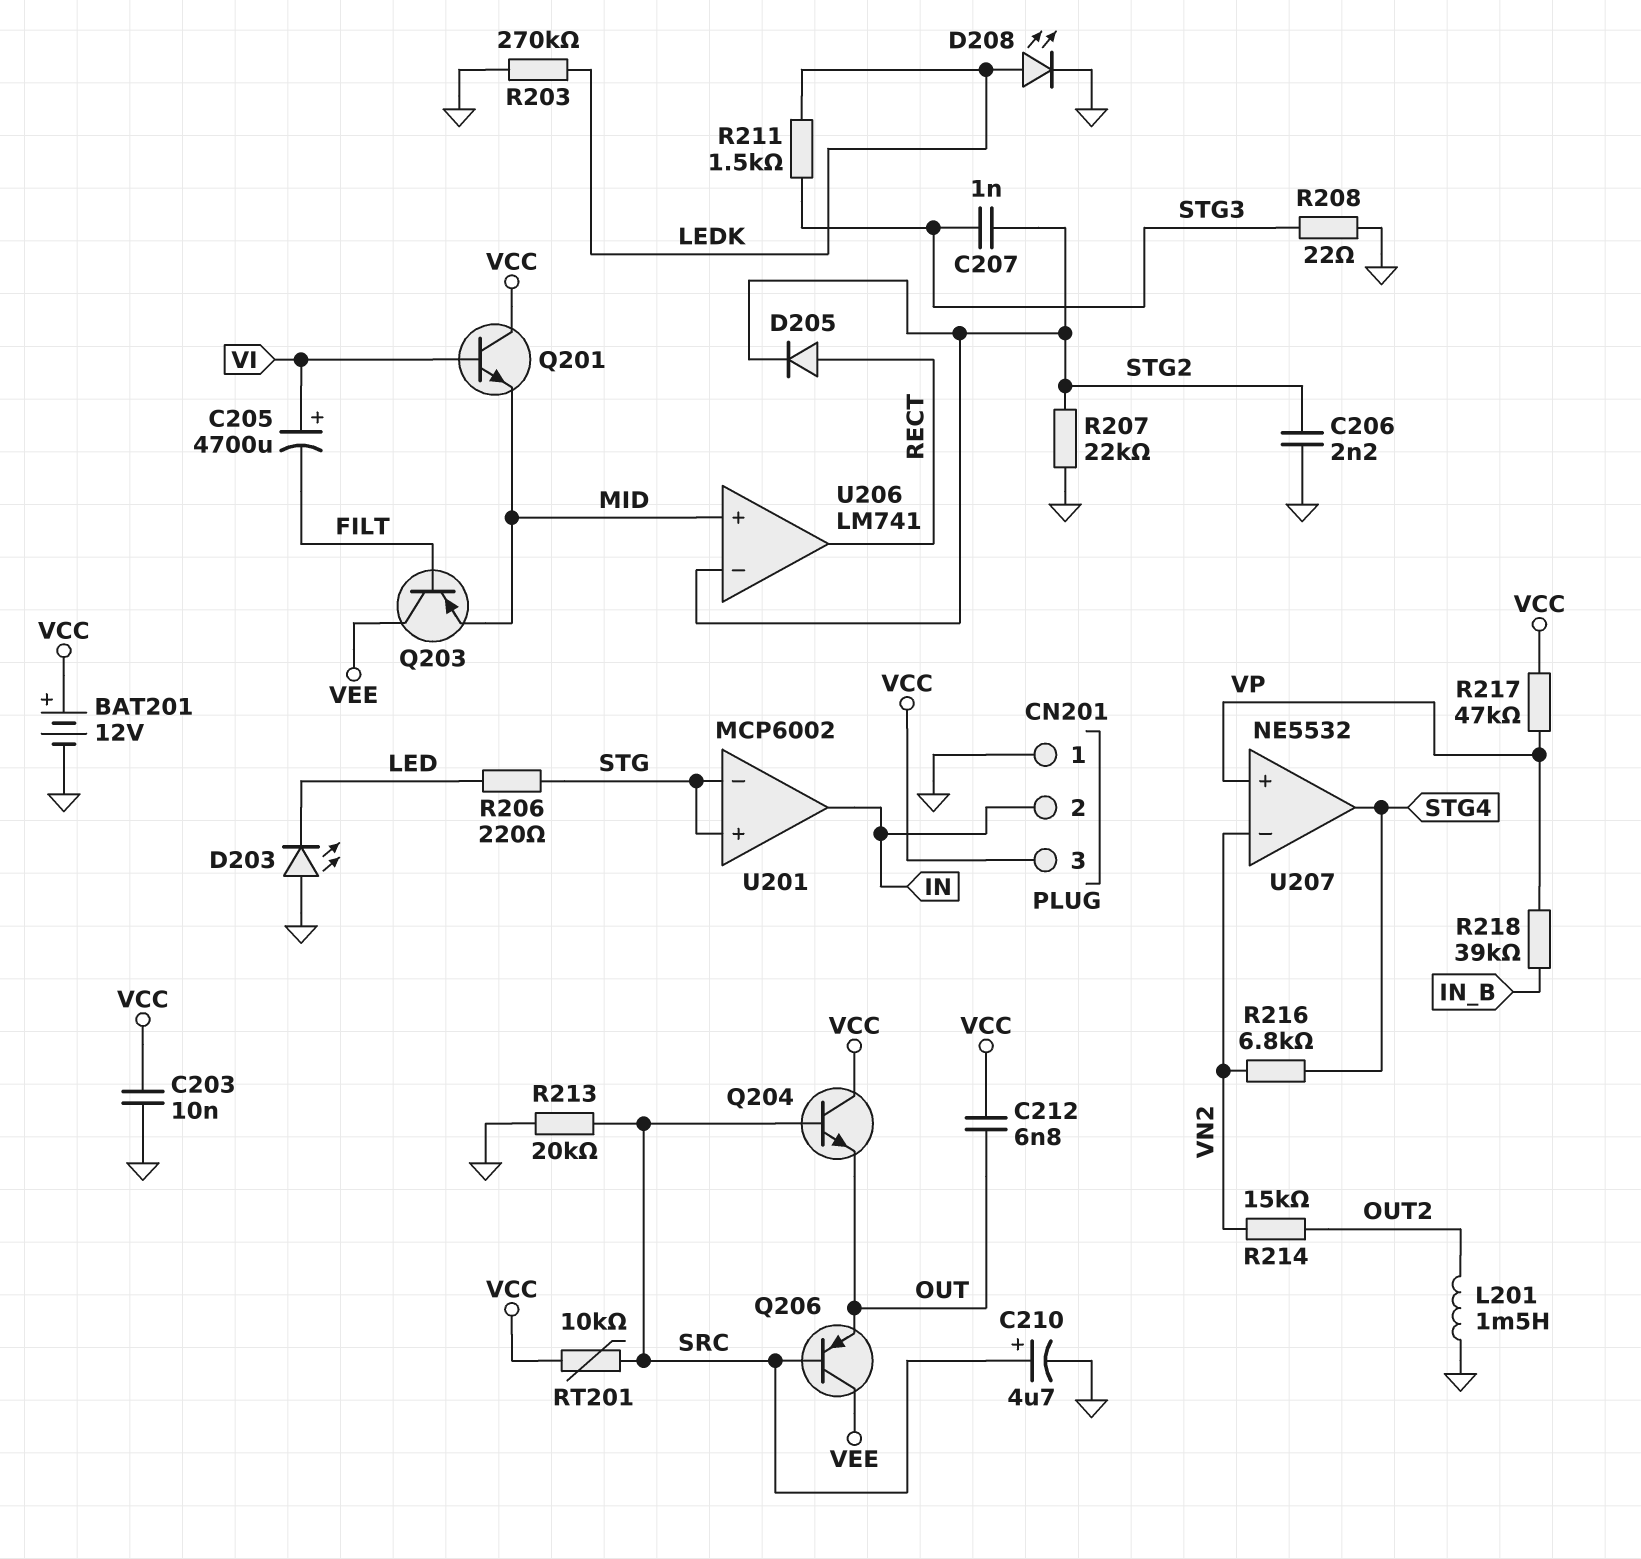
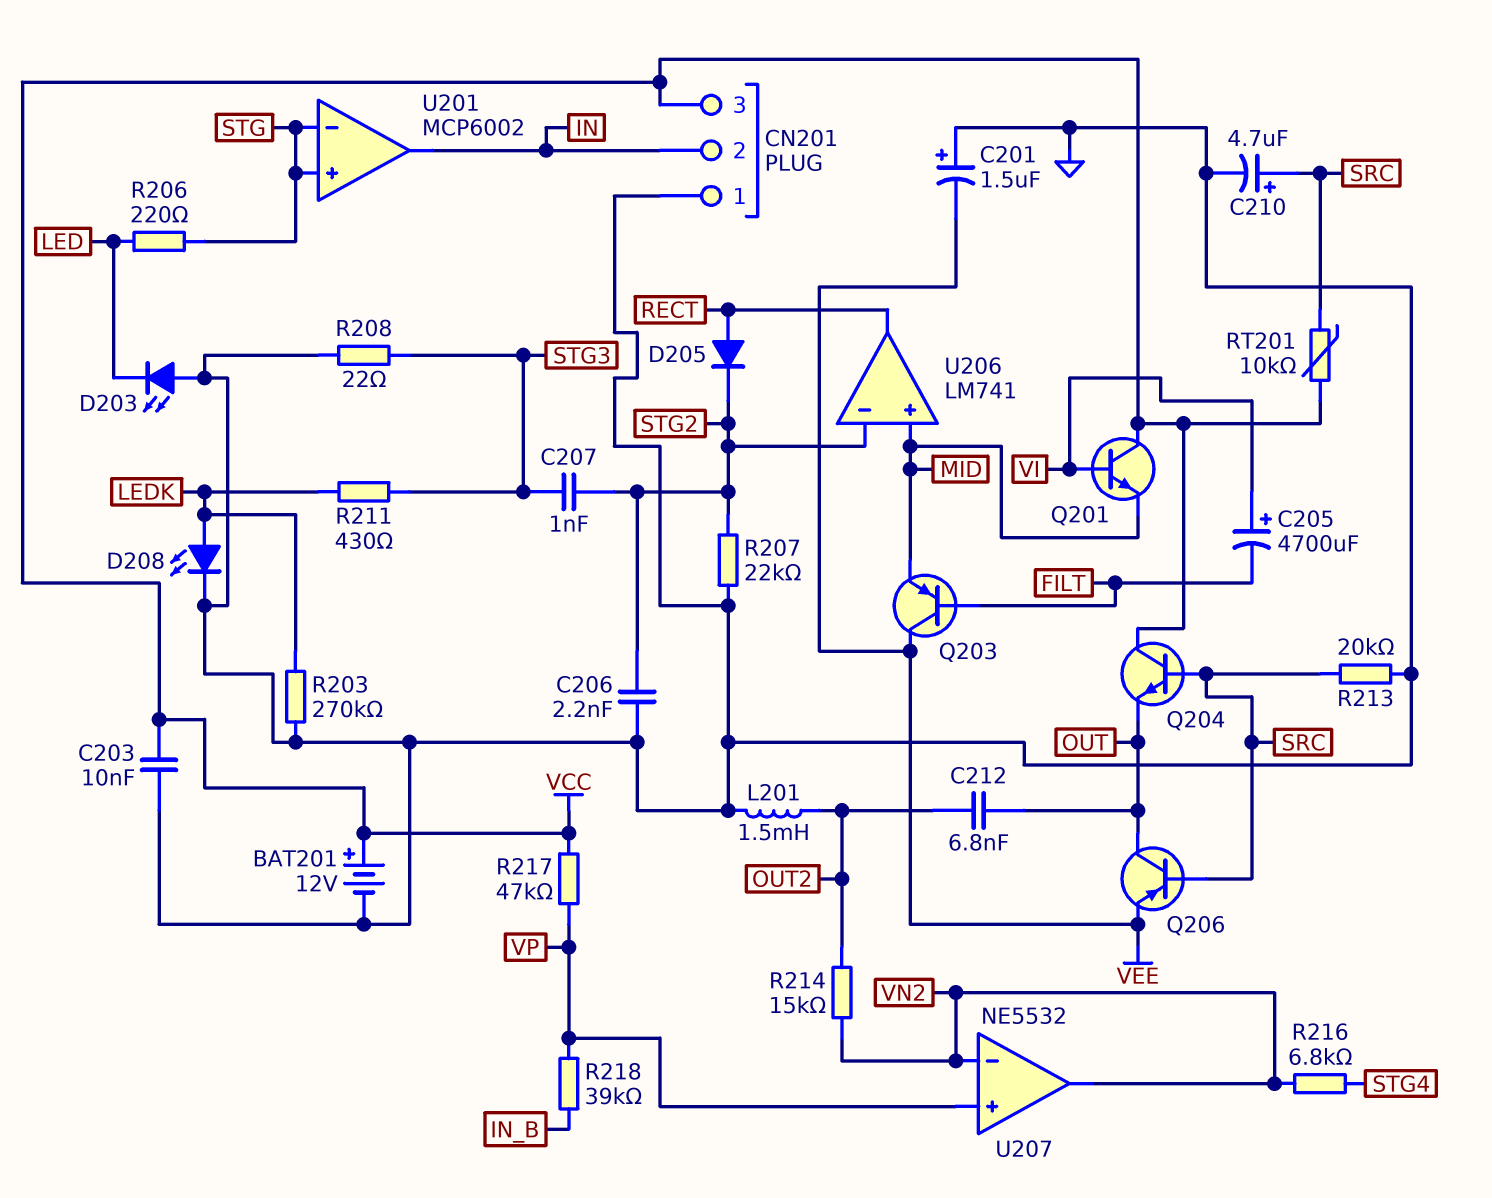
C201: none -> 1.5uF (plus GND, minus VEE)
C212: 6.8nF (OUT, VCC) -> 6.8nF (OUT, OUT2)
Q206: PNP (B SRC, C VEE, E OUT) -> PNP (B SRC, C OUT, E VEE)
R211: 1.5k (LEDK, STG3) -> 430 (LEDK, STG3)
U207 pin out: STG4 -> VN2

